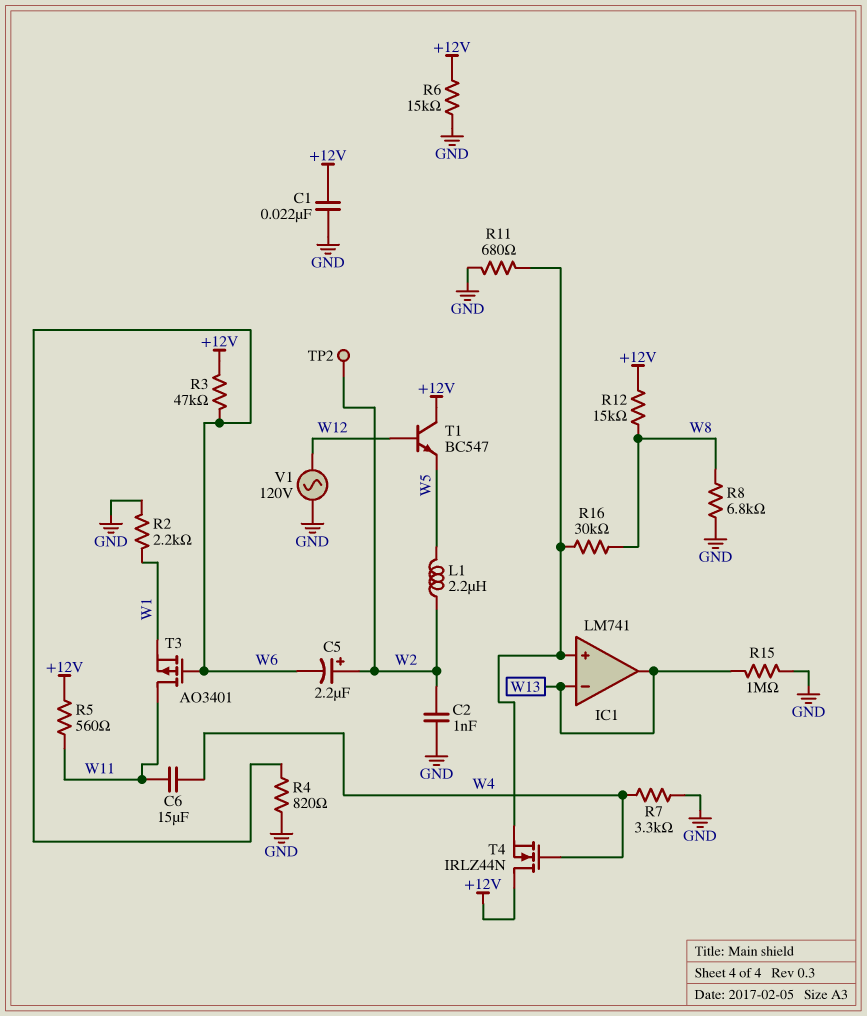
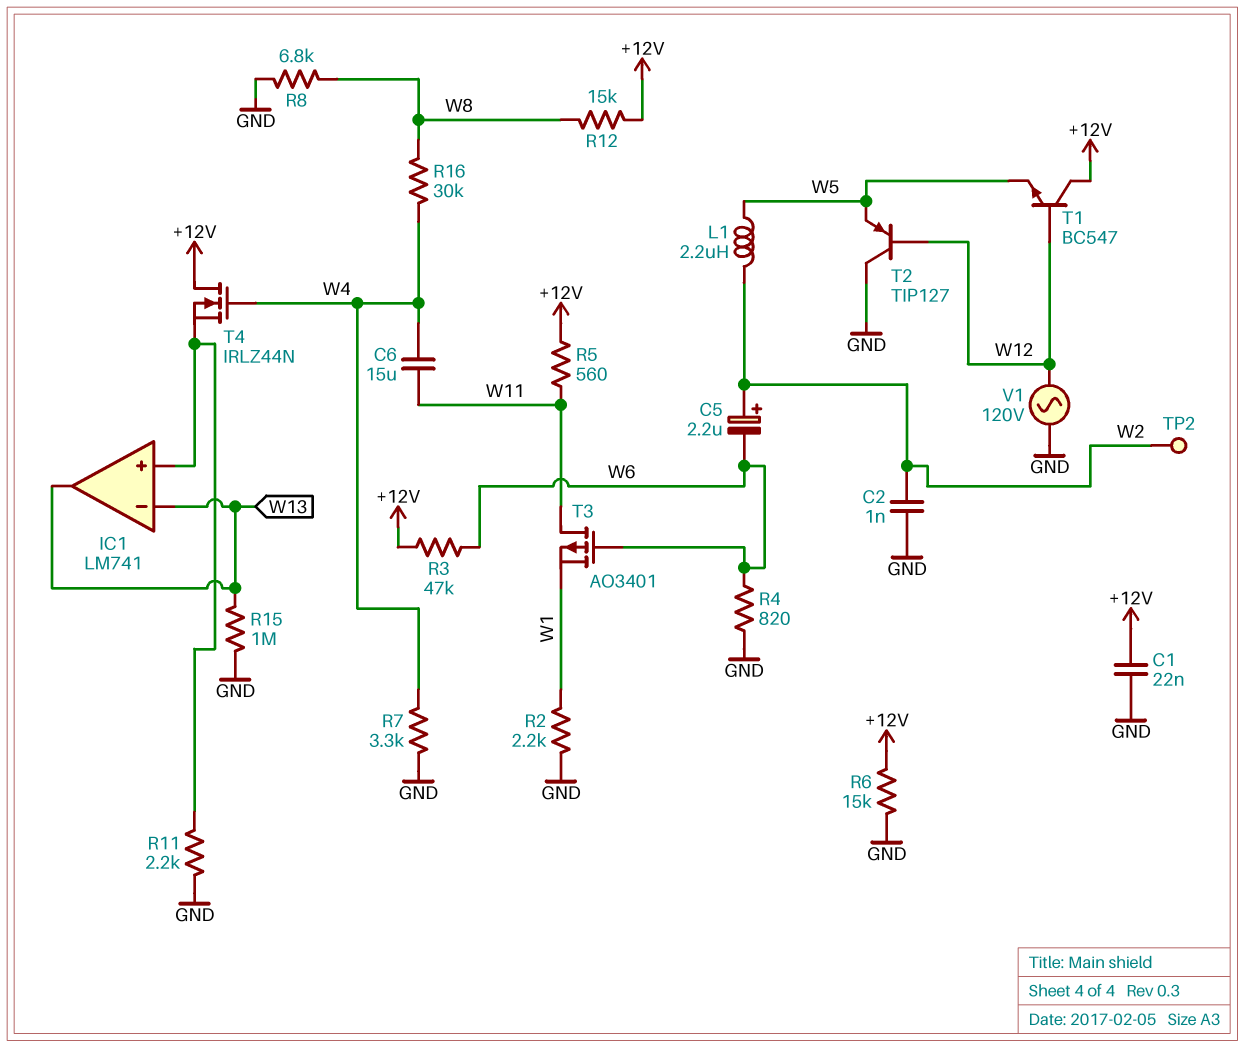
R11: 680 (GND, IC1/in+) -> 2.2k (GND, IC1/in+)
R16: 30k (IC1/in+, W8) -> 30k (W4, W8)
T2: none -> PNP TIP127 (B W12, C GND, E W5)

